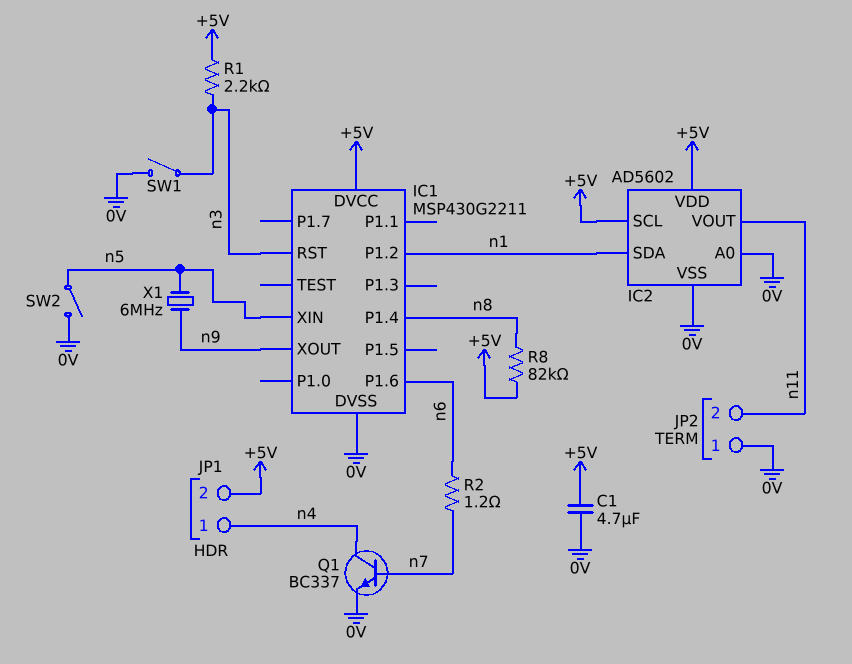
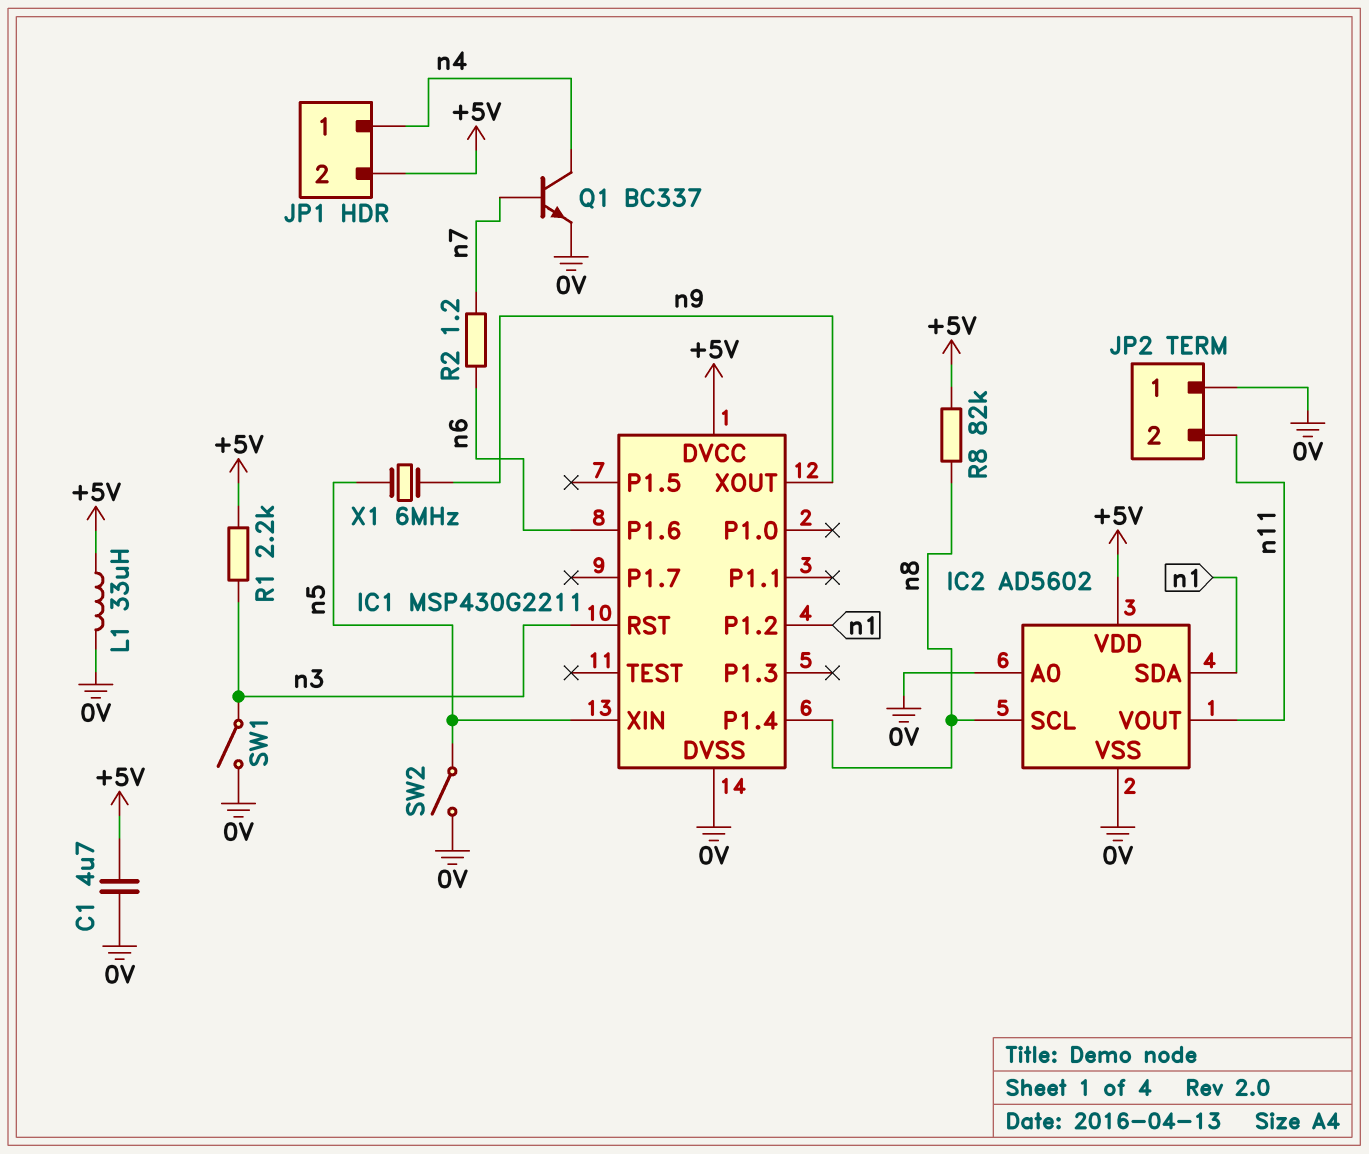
IC2 pin SCL: +5V -> n8
L1: none -> 33uH (+5V, 0V)

